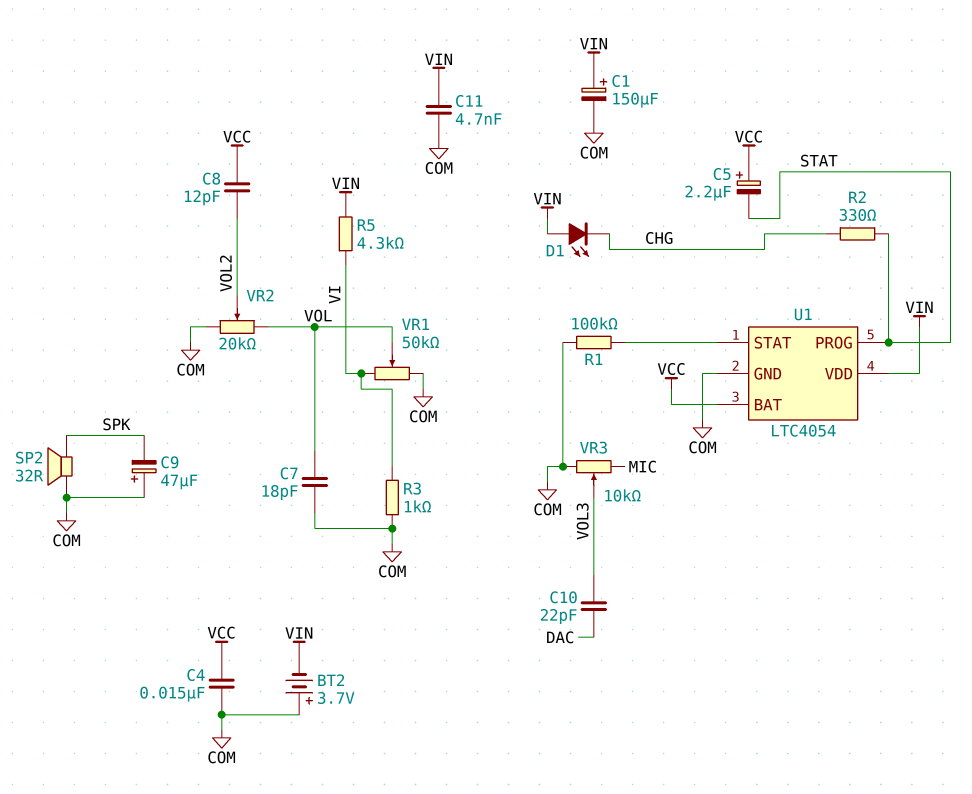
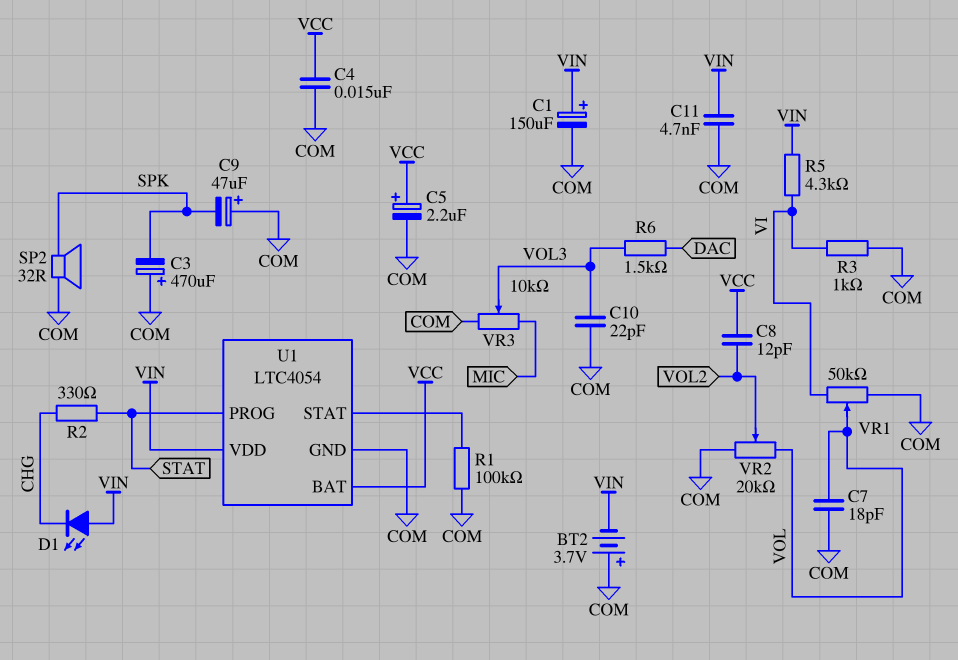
C3: none -> 470uF (plus COM, minus SPK)
C5: 2.2uF (plus VCC, minus STAT) -> 2.2uF (plus VCC, minus COM)
C10: 22pF (DAC, VOL3) -> 22pF (COM, VOL3)
R6: none -> 1.5k (DAC, VOL3)

